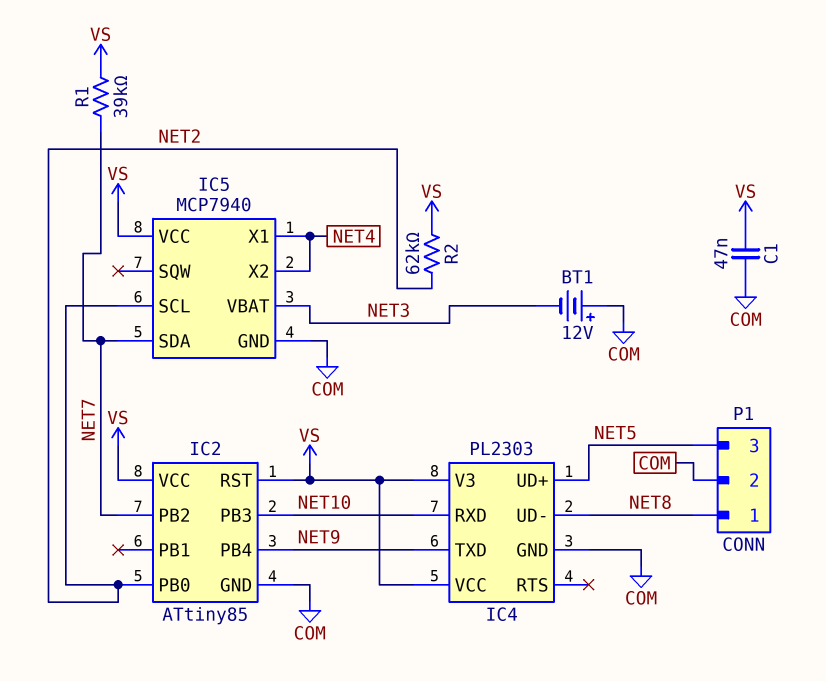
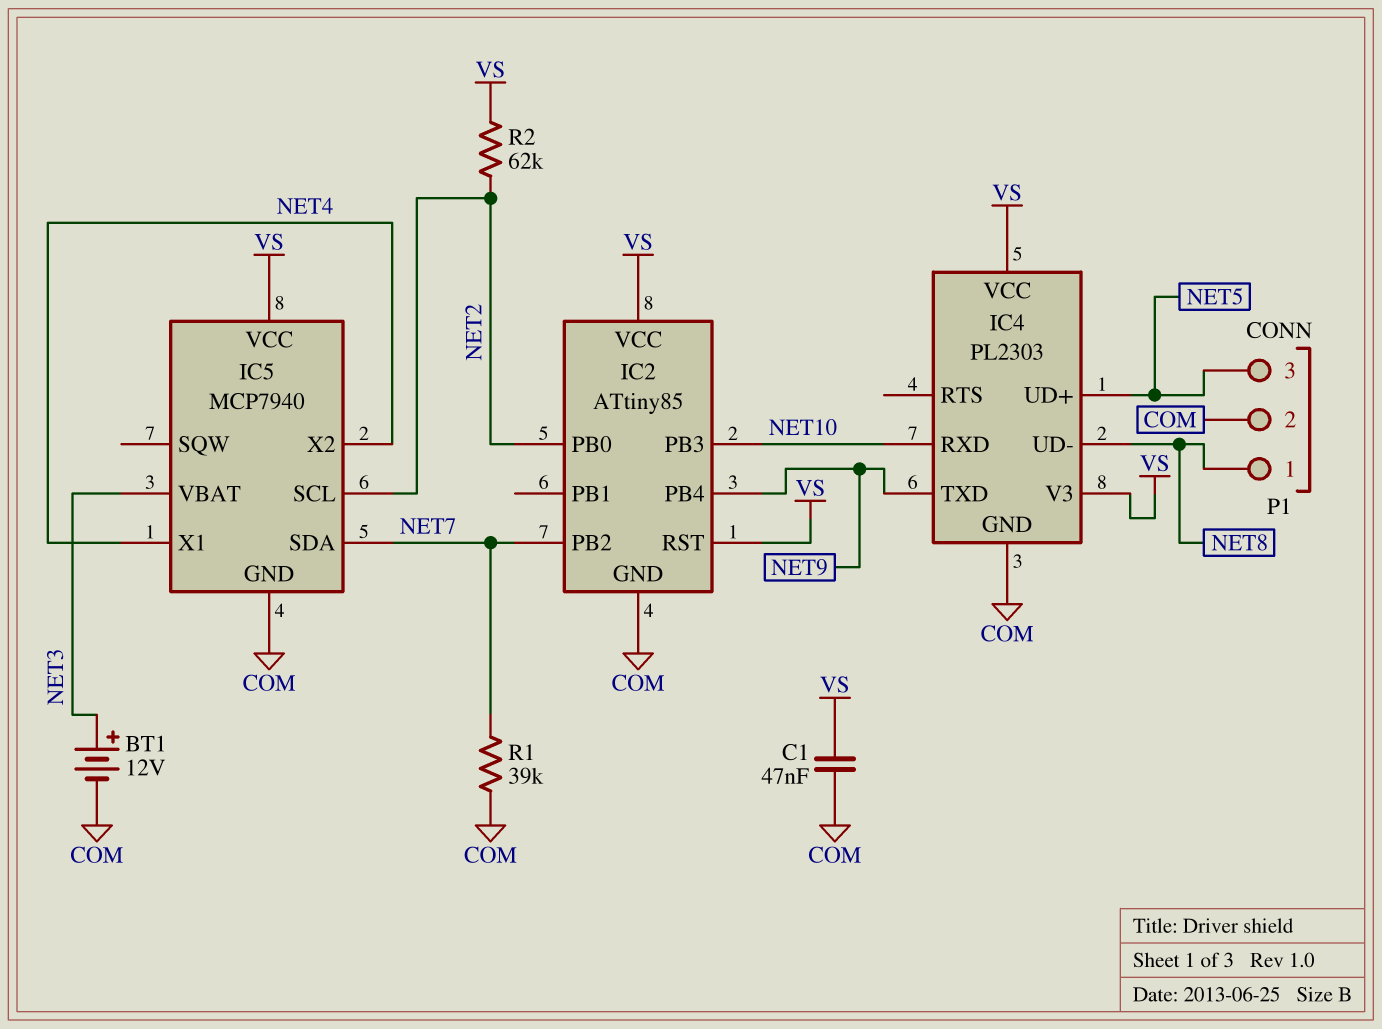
BT1: 12V (plus COM, minus NET3) -> 12V (plus NET3, minus COM)
R1: 39k (NET7, VS) -> 39k (COM, NET7)

